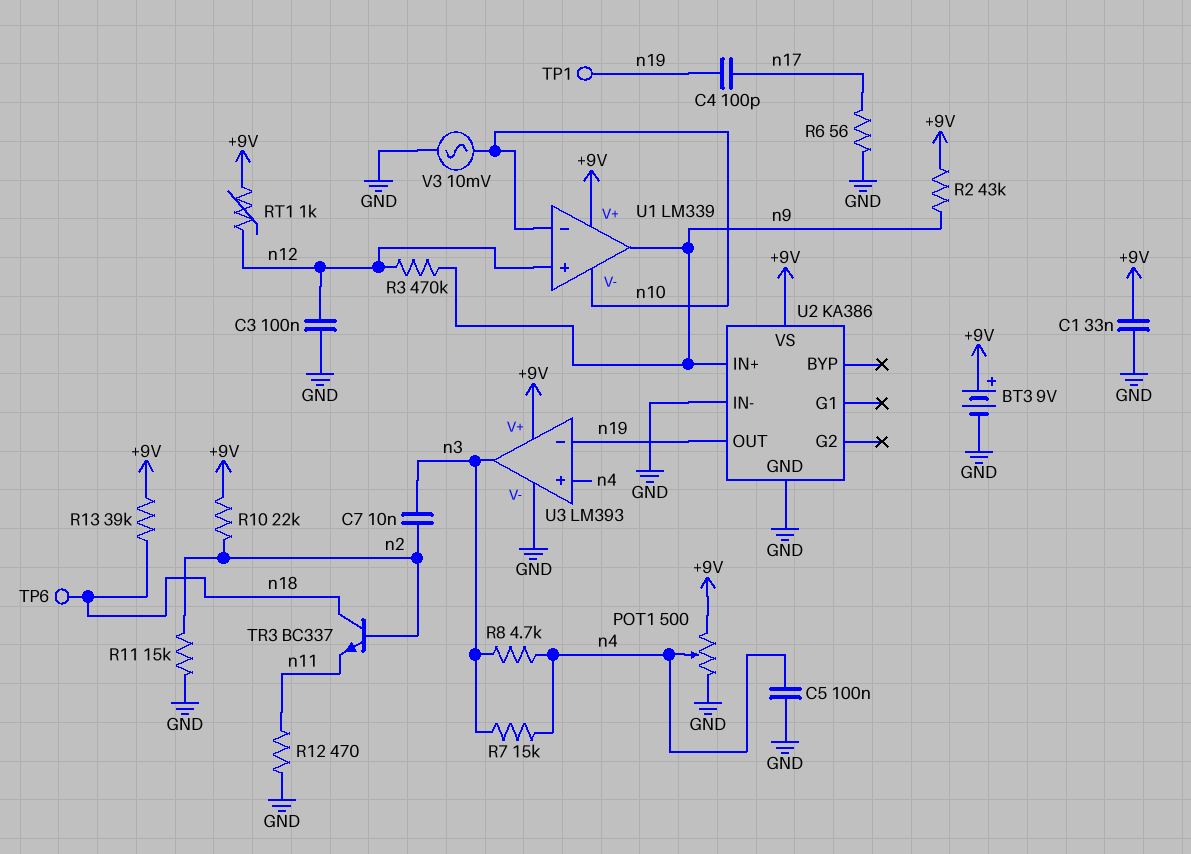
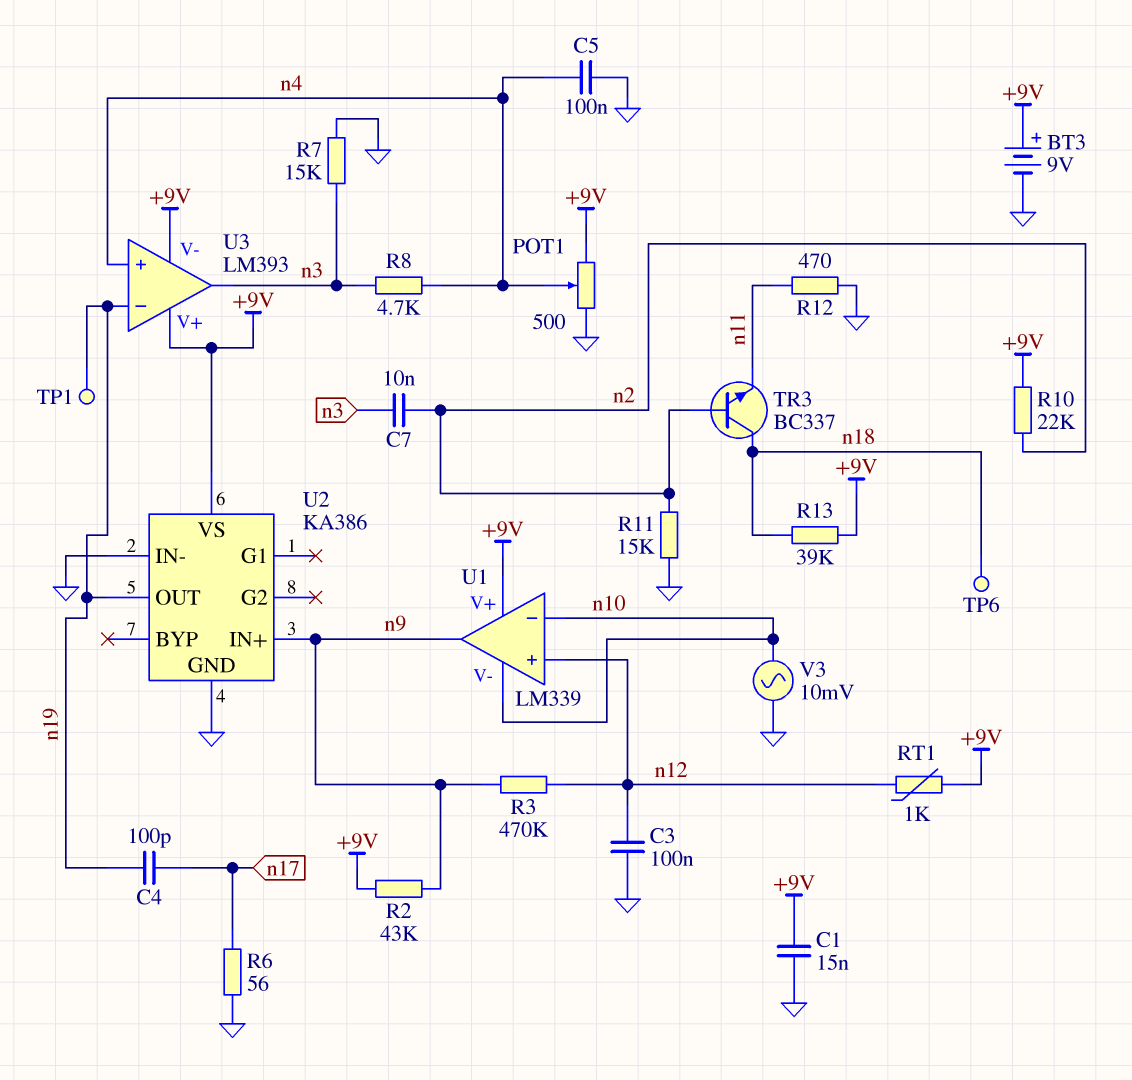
C1: 33nF (+9V, GND) -> 15nF (+9V, GND)
R7: 15k (n3, n4) -> 15k (GND, n3)
U3 pin V-: GND -> +9V

